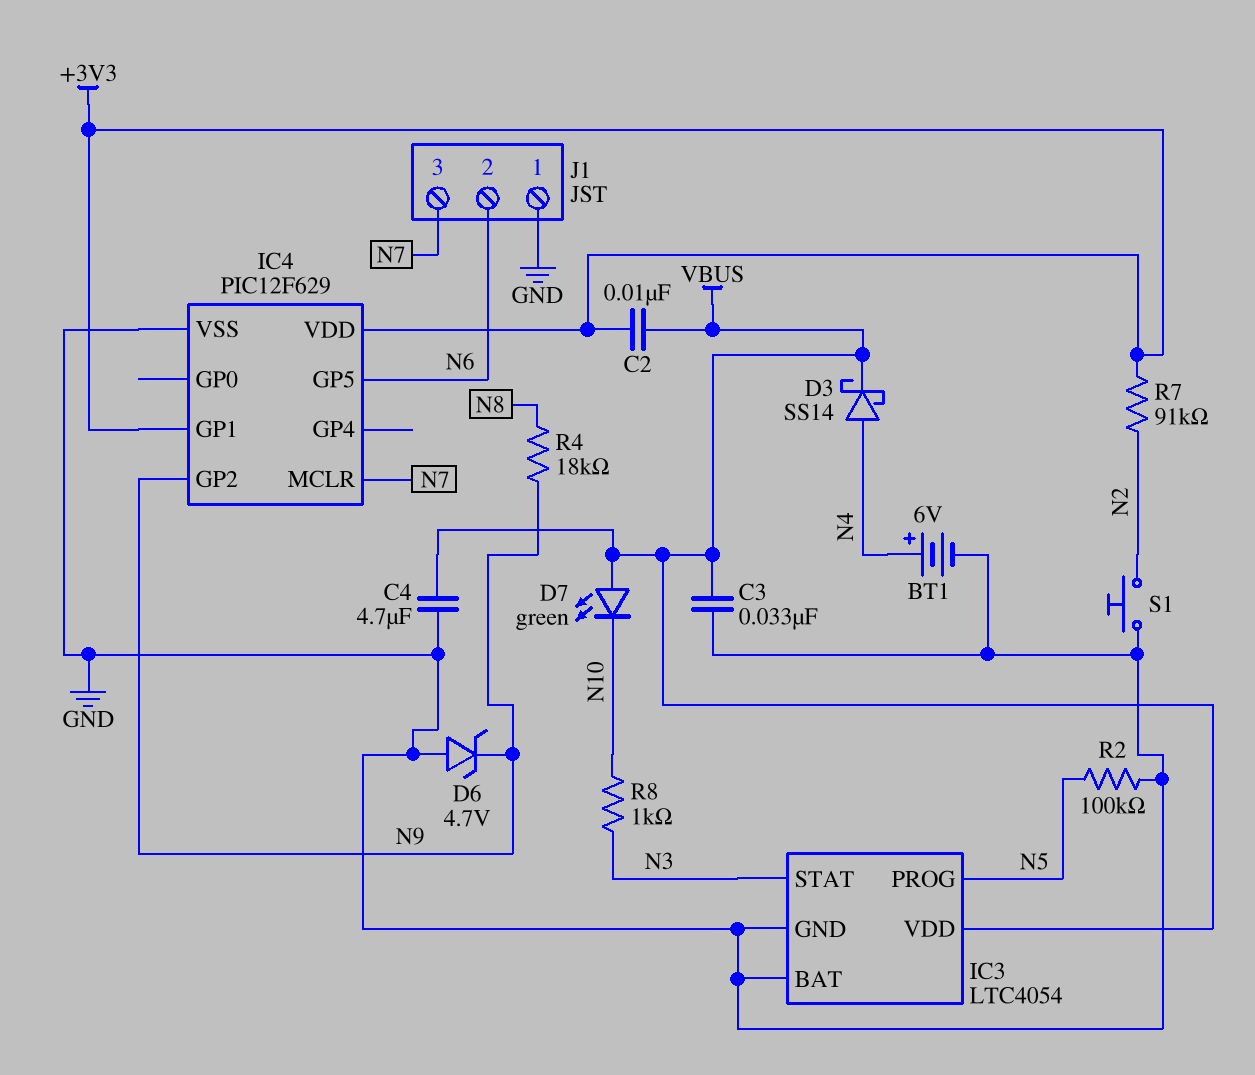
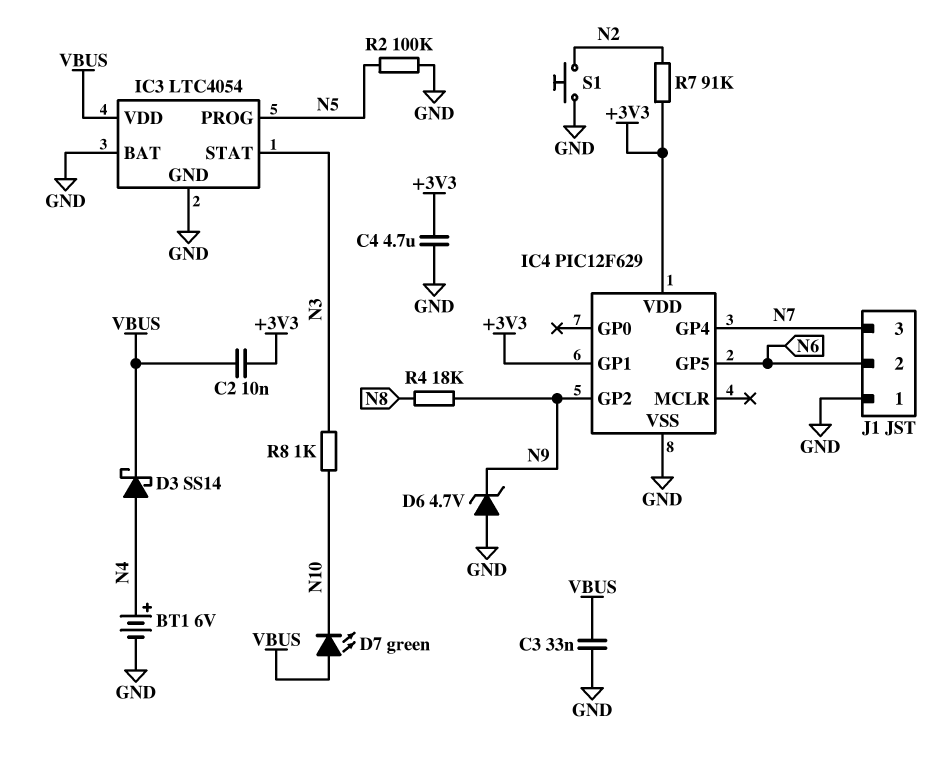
C4: 4.7uF (GND, VBUS) -> 4.7uF (+3V3, GND)
IC4 pin GP4: none -> N7
IC4 pin MCLR: N7 -> none

